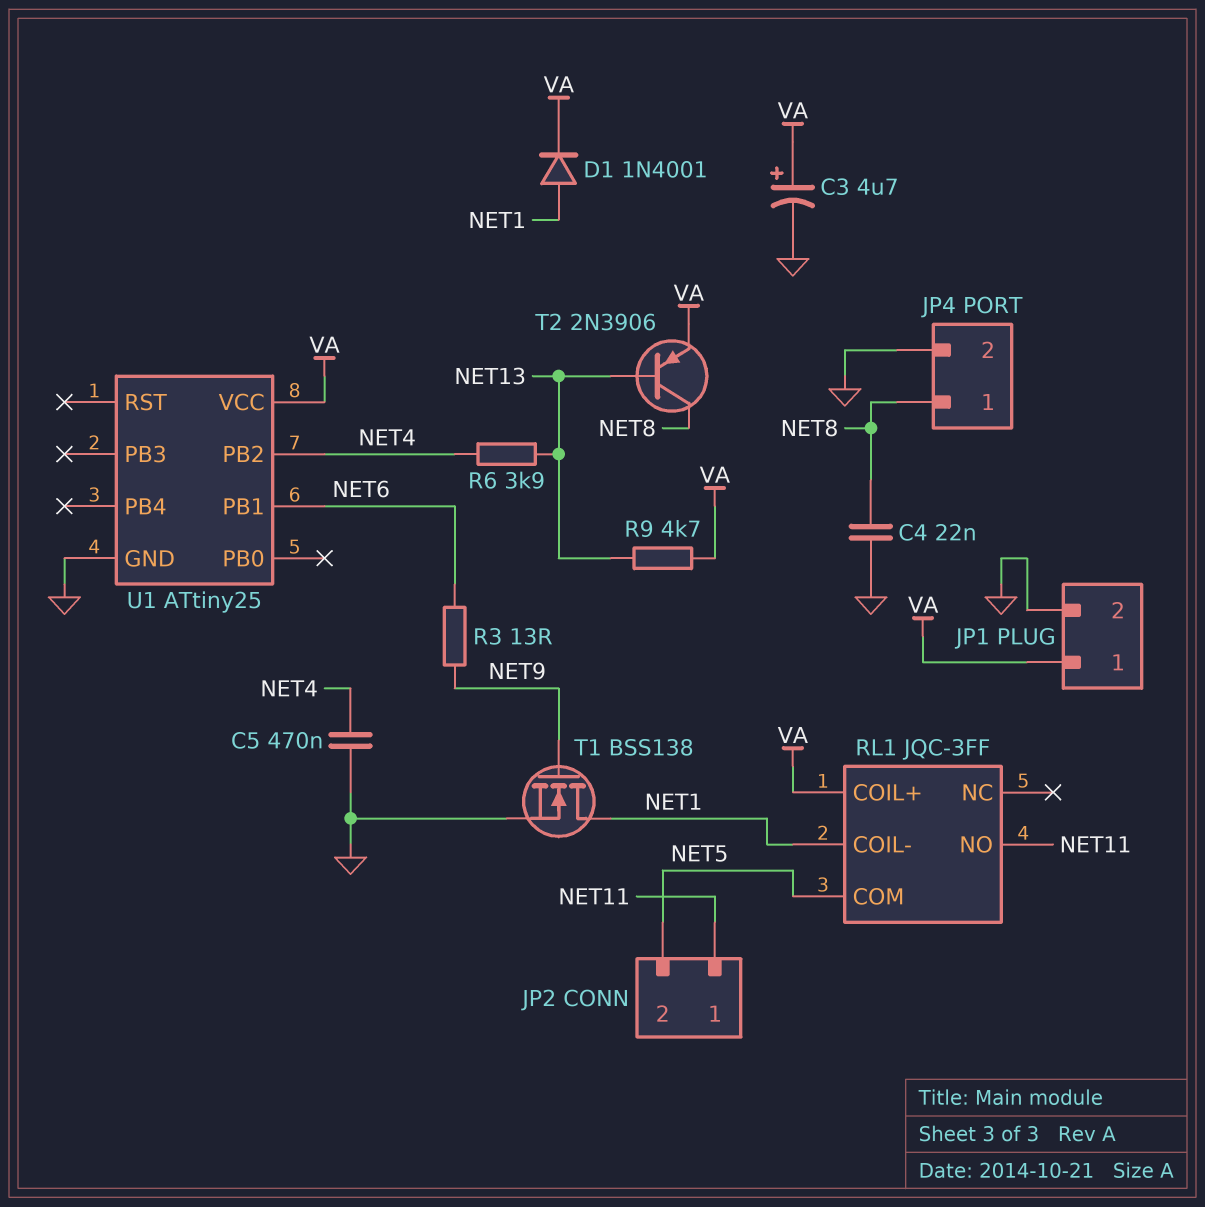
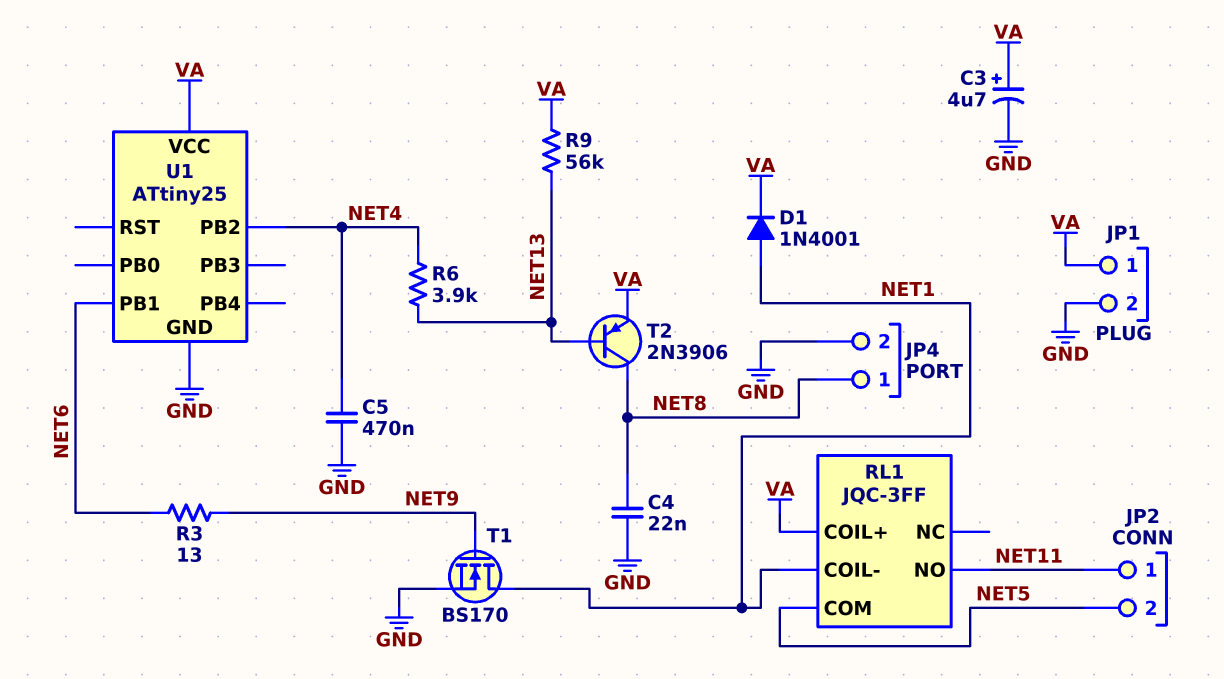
R9: 4.7k (NET13, VA) -> 56k (NET13, VA)
T1: NMOS BSS138 (G NET9, D NET1, S GND) -> NMOS BS170 (G NET9, D NET1, S GND)

